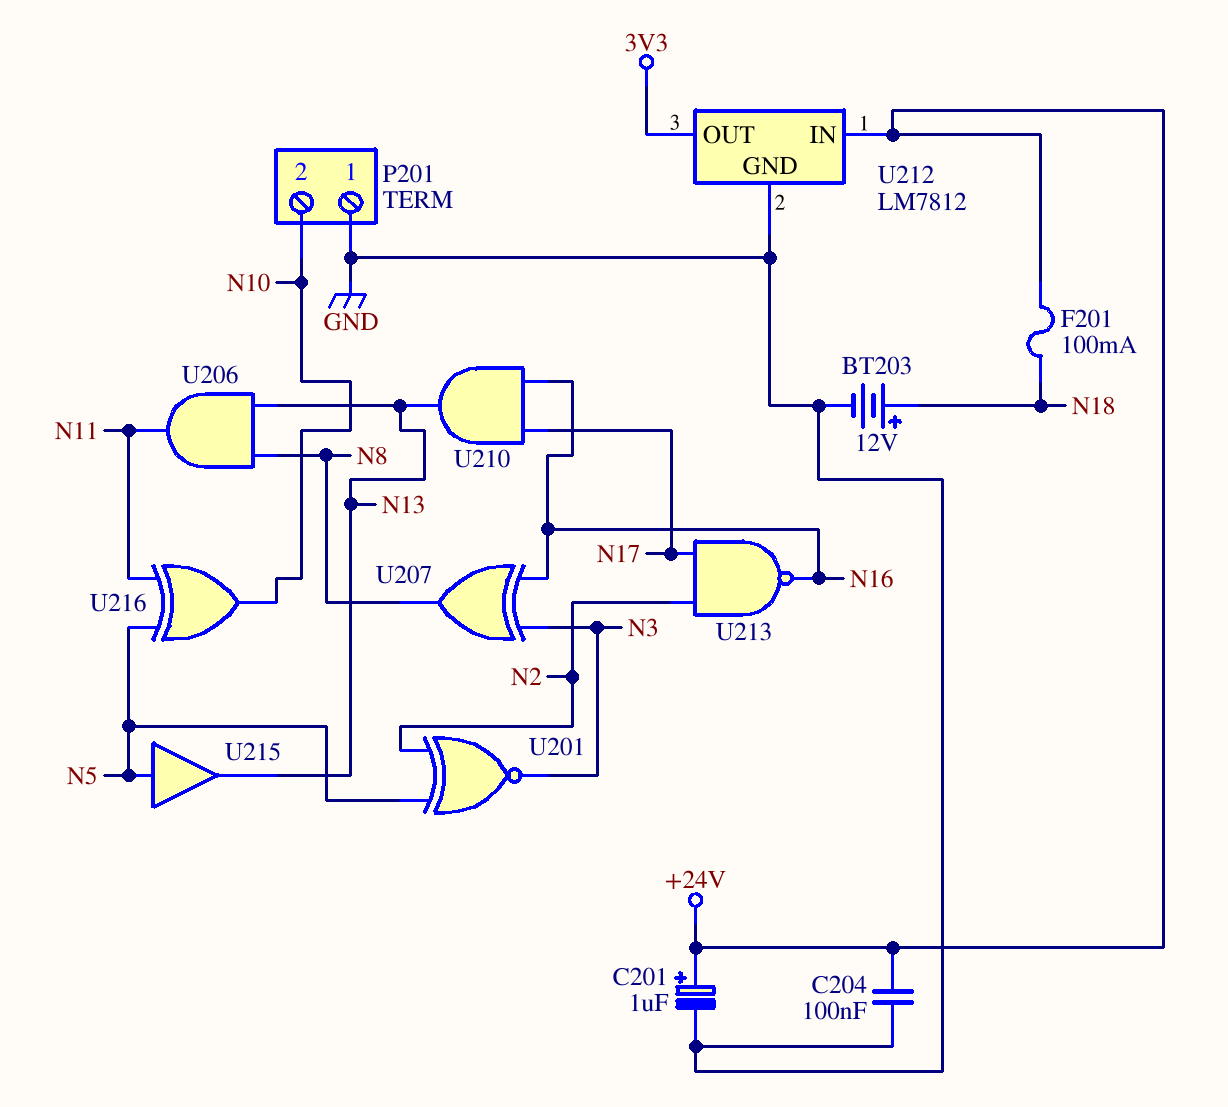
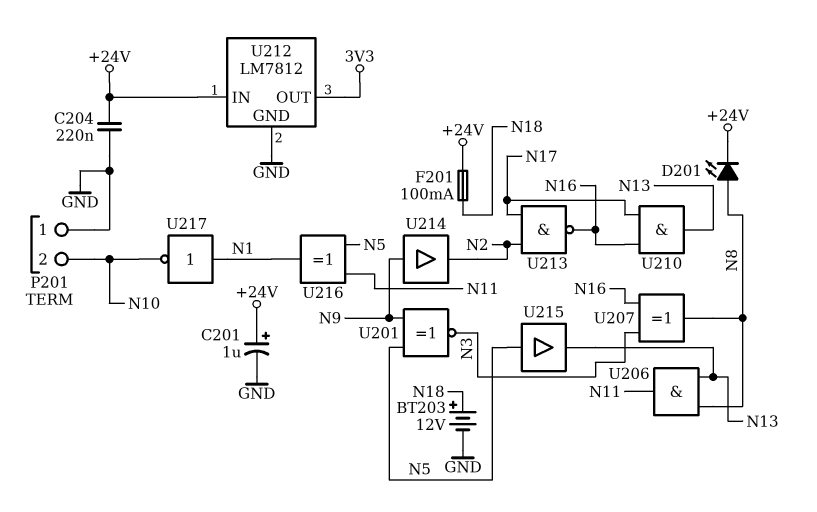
C204: 100nF (+24V, GND) -> 220nF (+24V, GND)
D201: none -> LED (A N8, K +24V)
U201: XNOR (in N2, in N5, out N3) -> XNOR (in N5, in N9, out N3)
U214: none -> buffer (in N9, out N2)
U216: XOR (in N5, in N11, out N10) -> XOR (in N5, in N11, out N1)
U217: none -> NOT (in N1, out N10)

